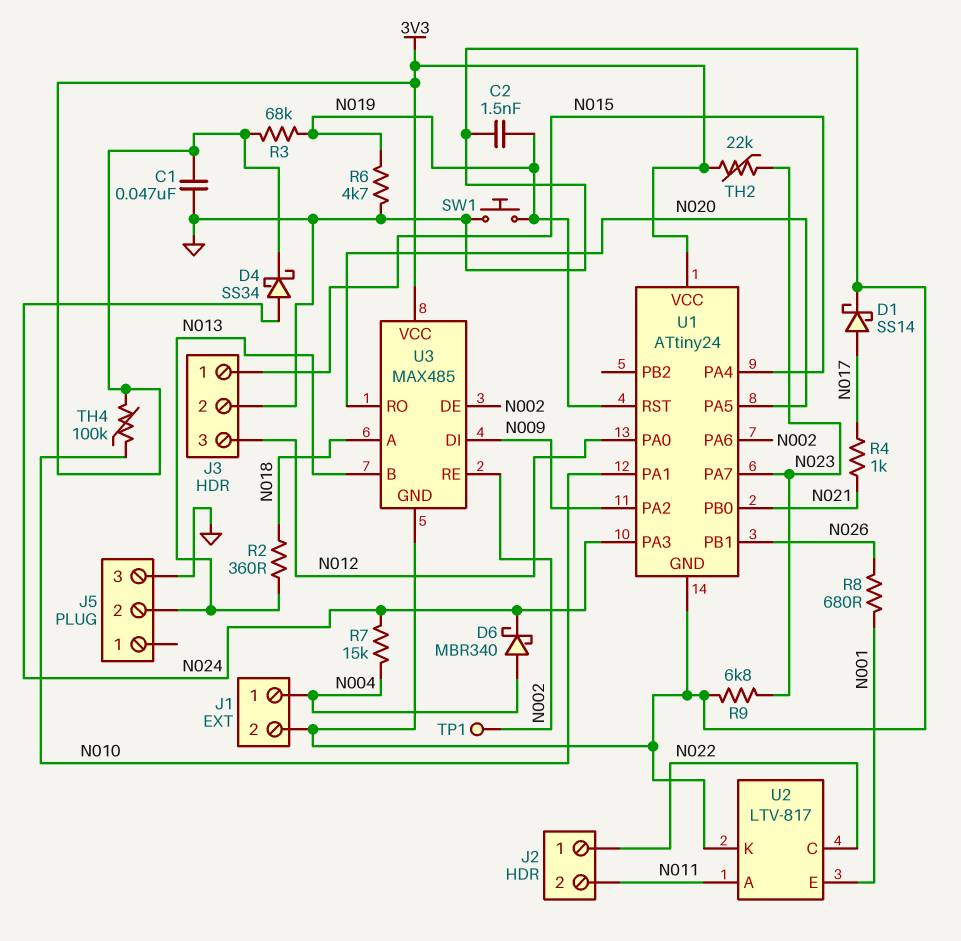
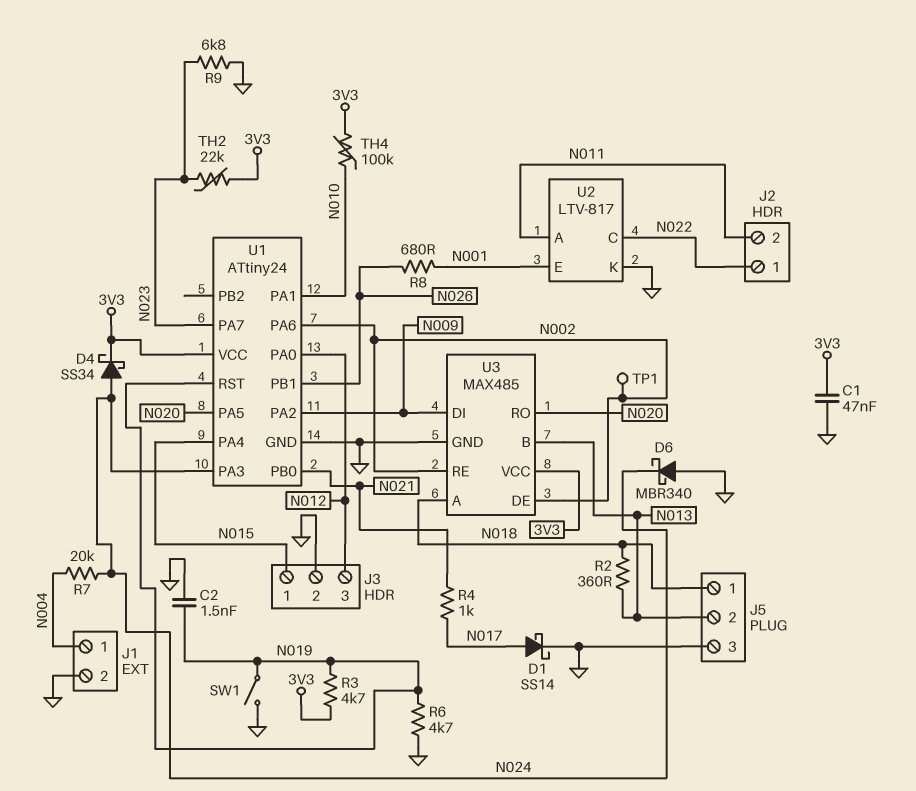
D6: schottky MBR340 (A N004, K N024) -> schottky MBR340 (A GND, K N024)
J5 pin 1: none -> N018
R3: 68k (3V3, N019) -> 4.7k (3V3, N019)
R7: 15k (N004, N024) -> 20k (N004, N024)
SW1: button (GND, N019) -> switch (GND, N019)

